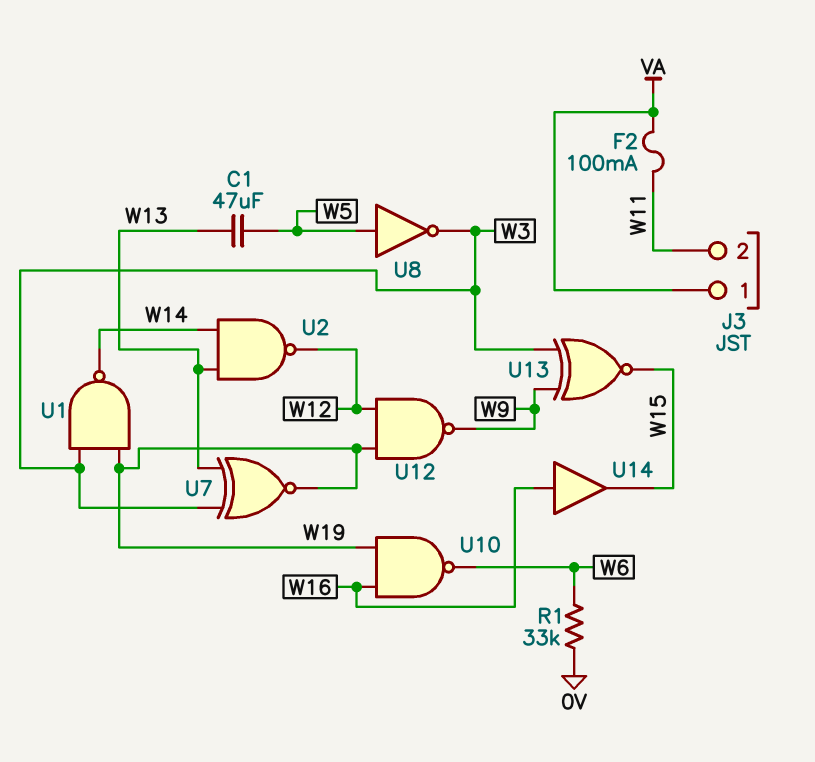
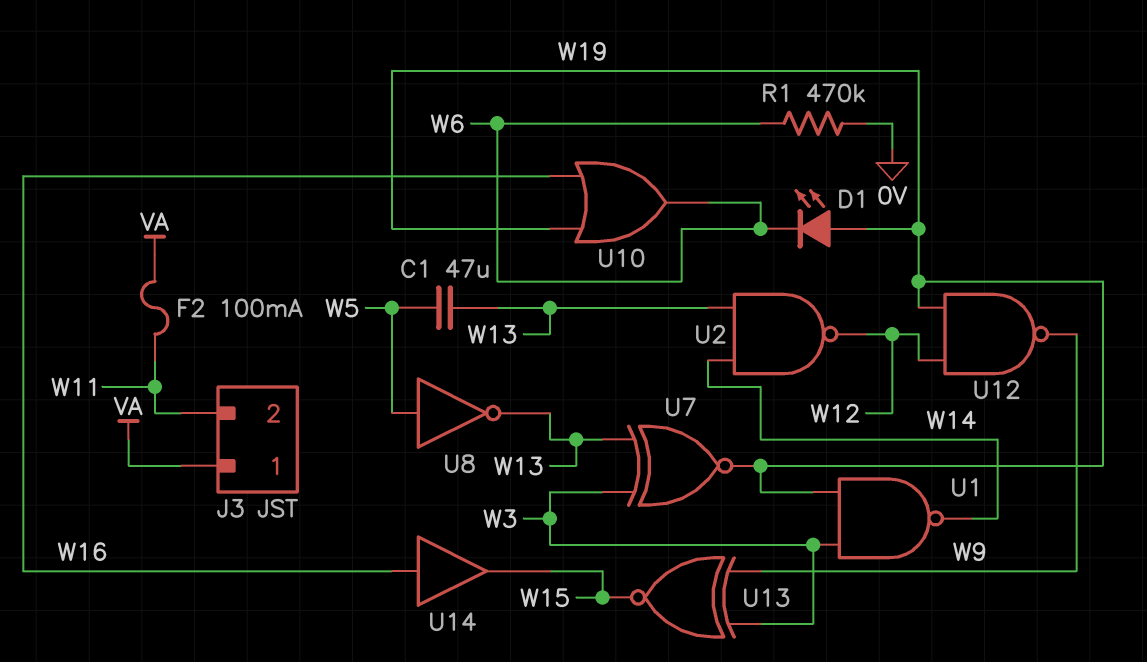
D1: none -> LED (A W19, K W6)
R1: 33k (0V, W6) -> 470k (0V, W6)
U8: NOT (in W5, out W3) -> NOT (in W5, out W13)
U10: NAND (in W16, in W19, out W6) -> OR (in W16, in W19, out W6)

